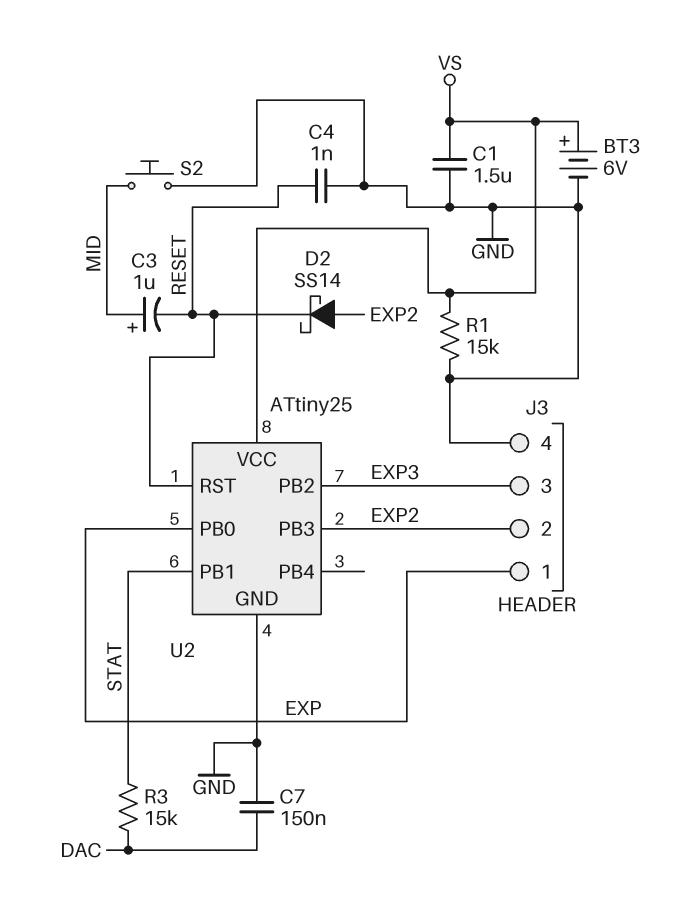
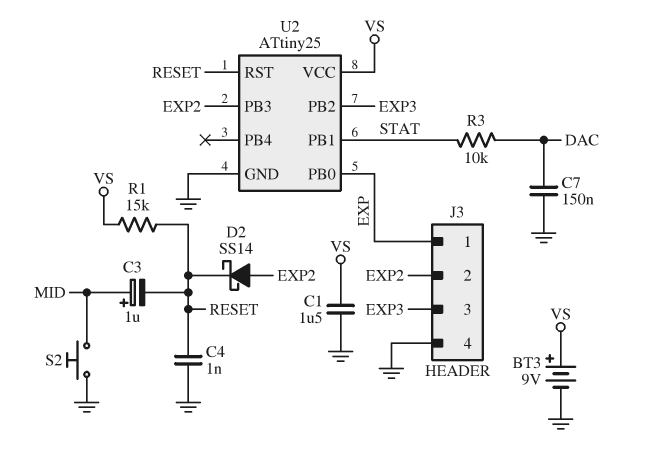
BT3: 6V (plus VS, minus GND) -> 9V (plus VS, minus GND)
R1: 15k (GND, VS) -> 15k (RESET, VS)
R3: 15k (DAC, STAT) -> 10k (DAC, STAT)

